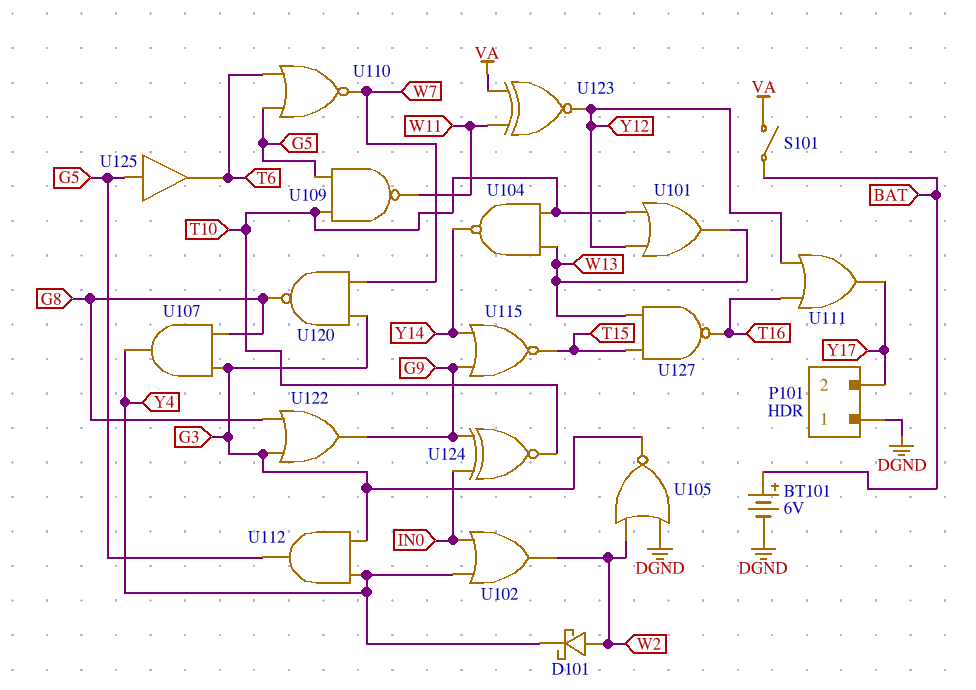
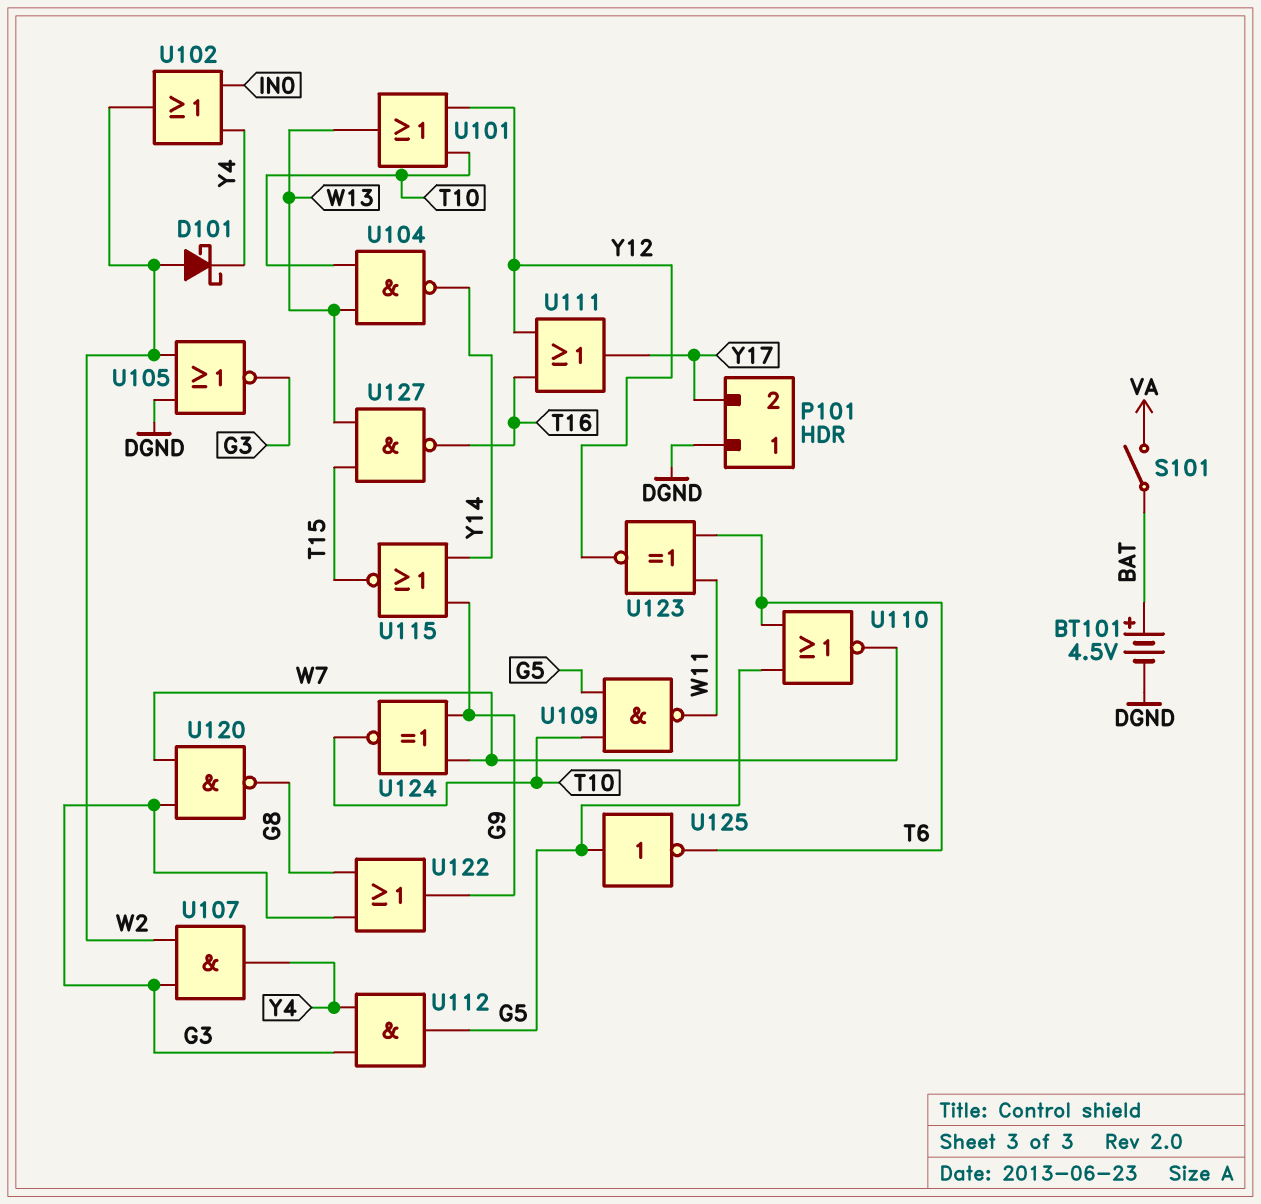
BT101: 6V (plus BAT, minus DGND) -> 4.5V (plus BAT, minus DGND)
U107: AND (in G3, in G8, out Y4) -> AND (in G3, in W2, out Y4)
U123: XNOR (in VA, in W11, out Y12) -> XNOR (in T6, in W11, out Y12)
U124: XNOR (in G9, in IN0, out T10) -> XNOR (in G9, in W7, out T10)
U125: buffer (in G5, out T6) -> NOT (in G5, out T6)

